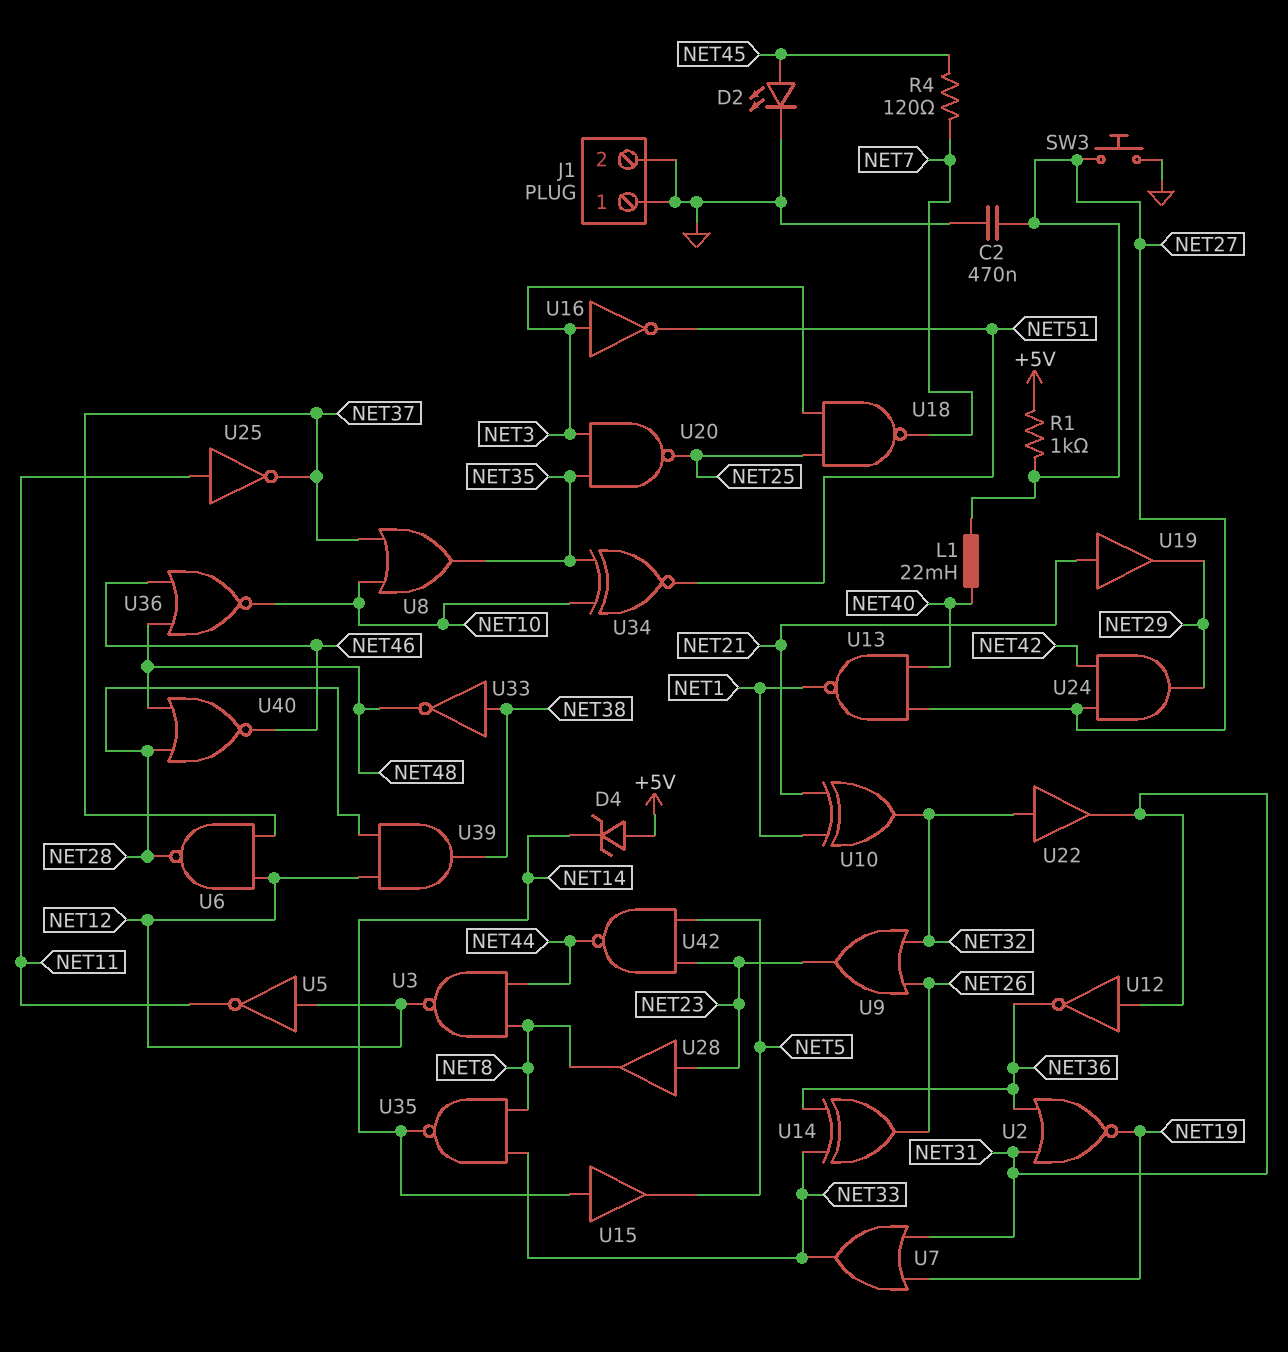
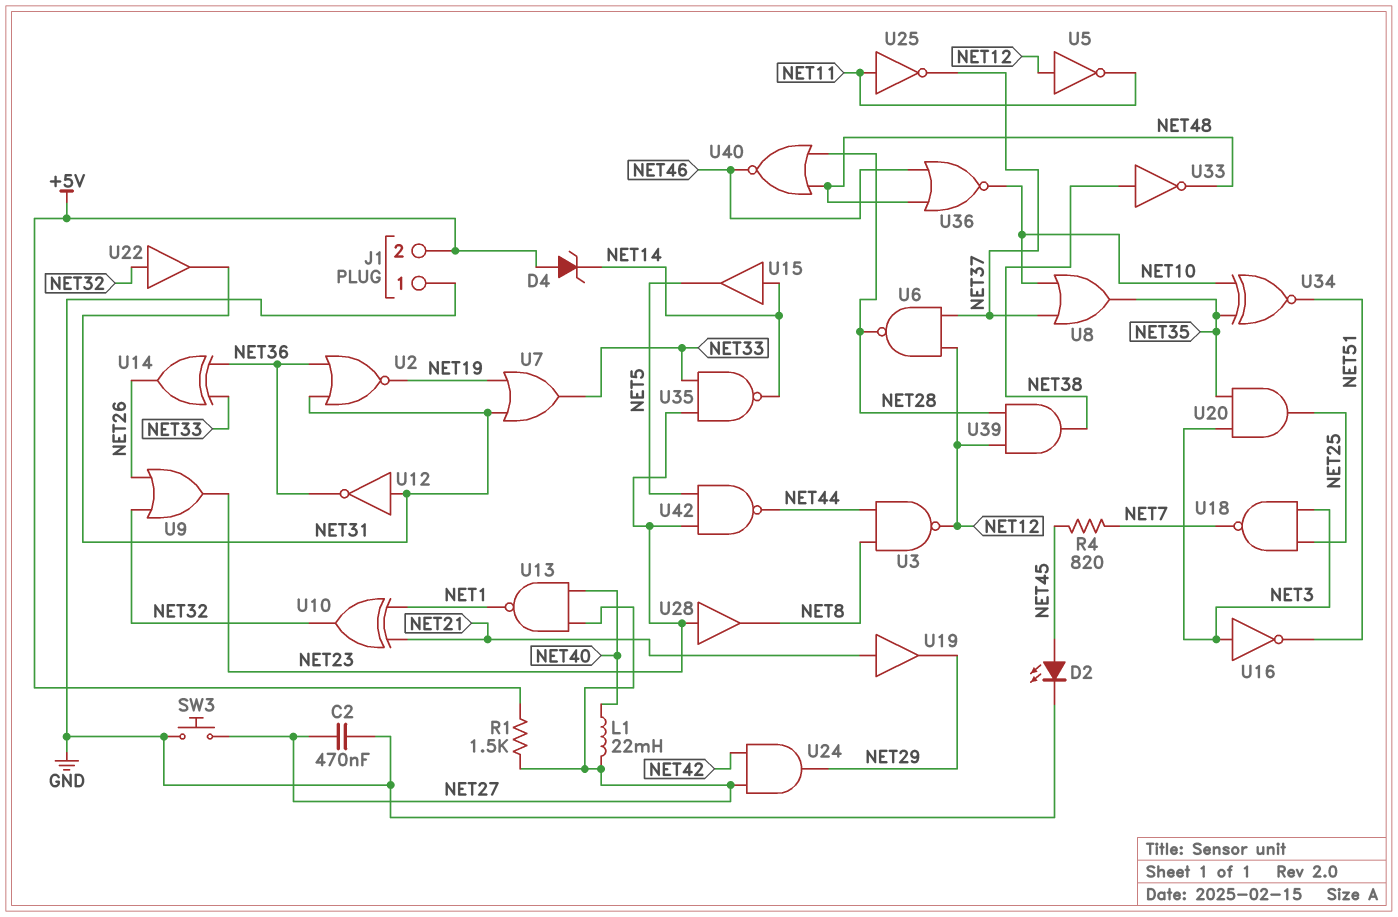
J1 pin 2: GND -> +5V
R1: 1k (+5V, NET27) -> 1.5k (+5V, NET27)
R4: 120 (NET7, NET45) -> 820 (NET7, NET45)
U20: NAND (in NET3, in NET35, out NET25) -> AND (in NET3, in NET35, out NET25)
U35: NAND (in NET8, in NET33, out NET14) -> NAND (in NET23, in NET33, out NET14)

